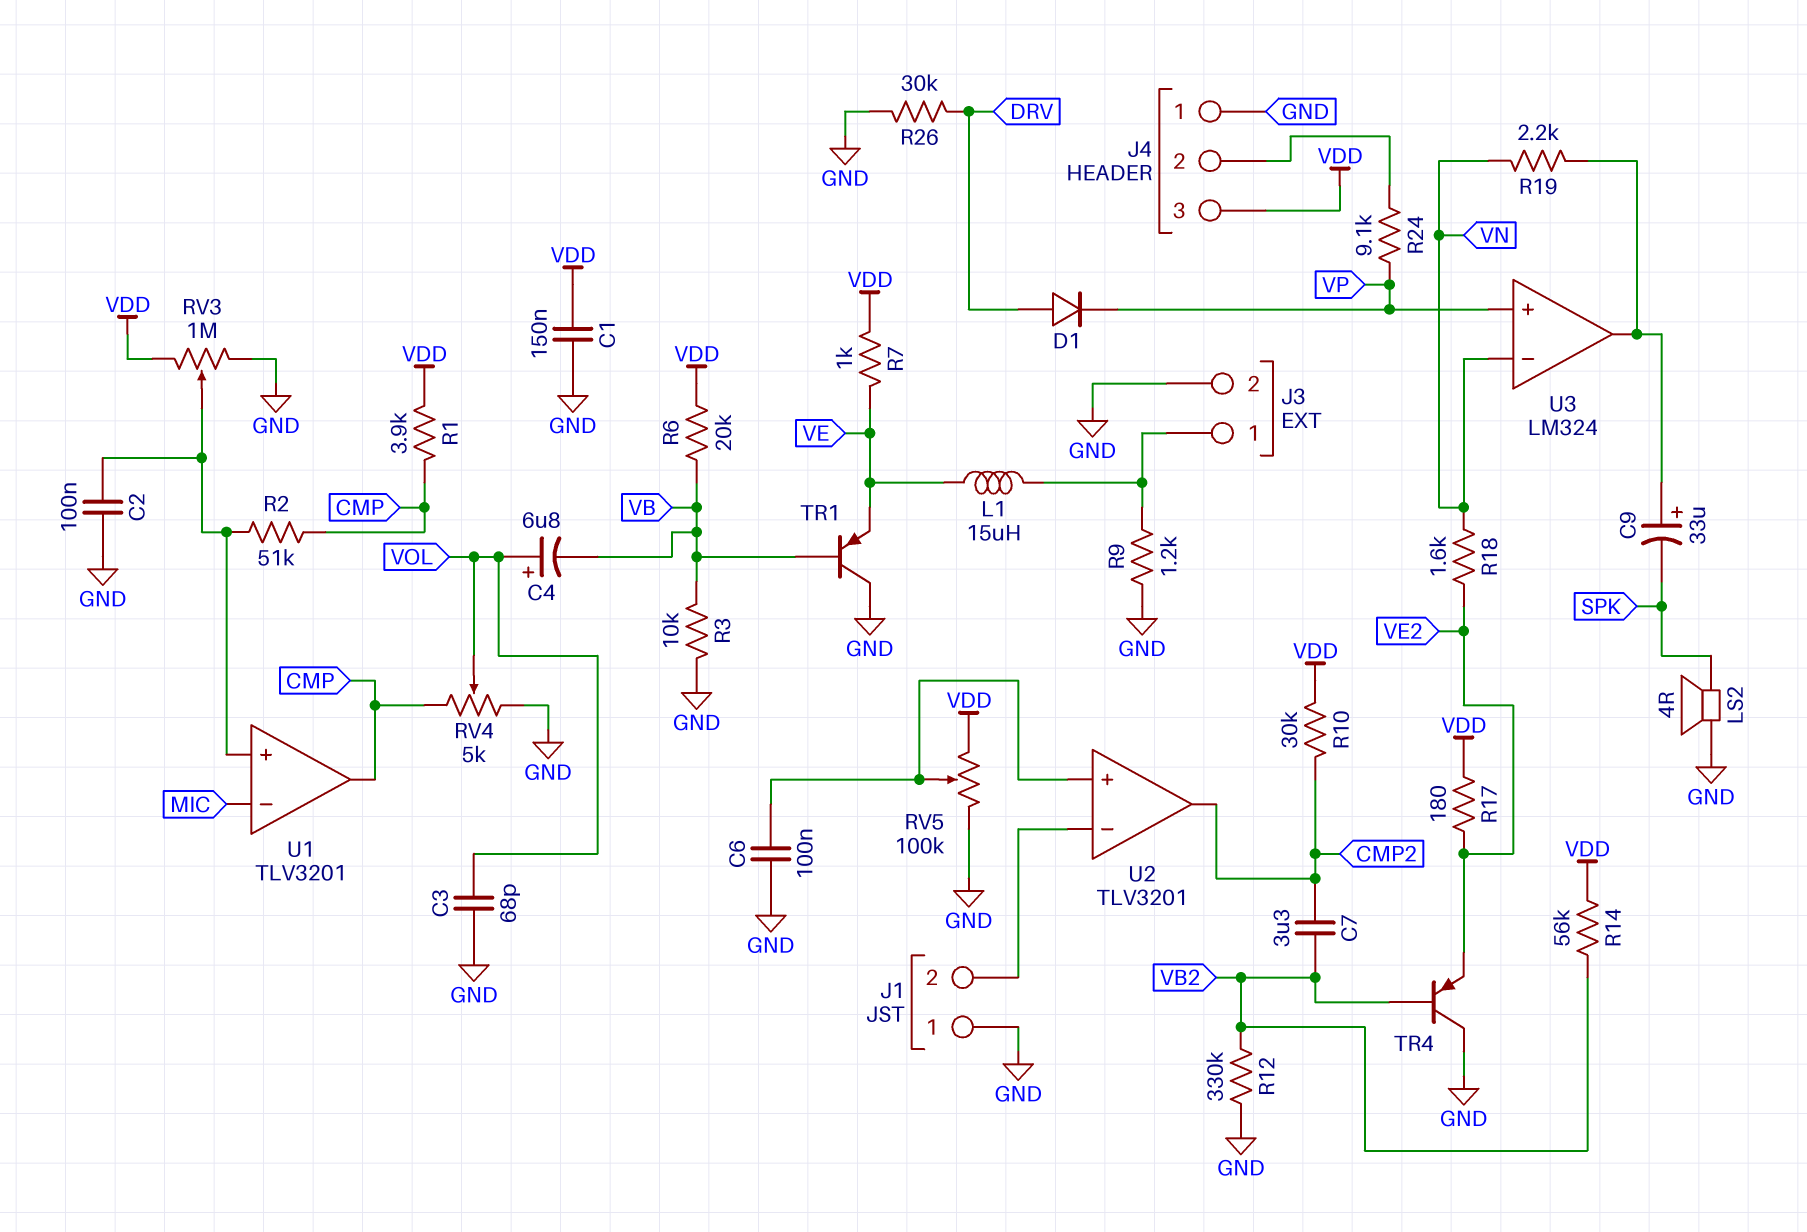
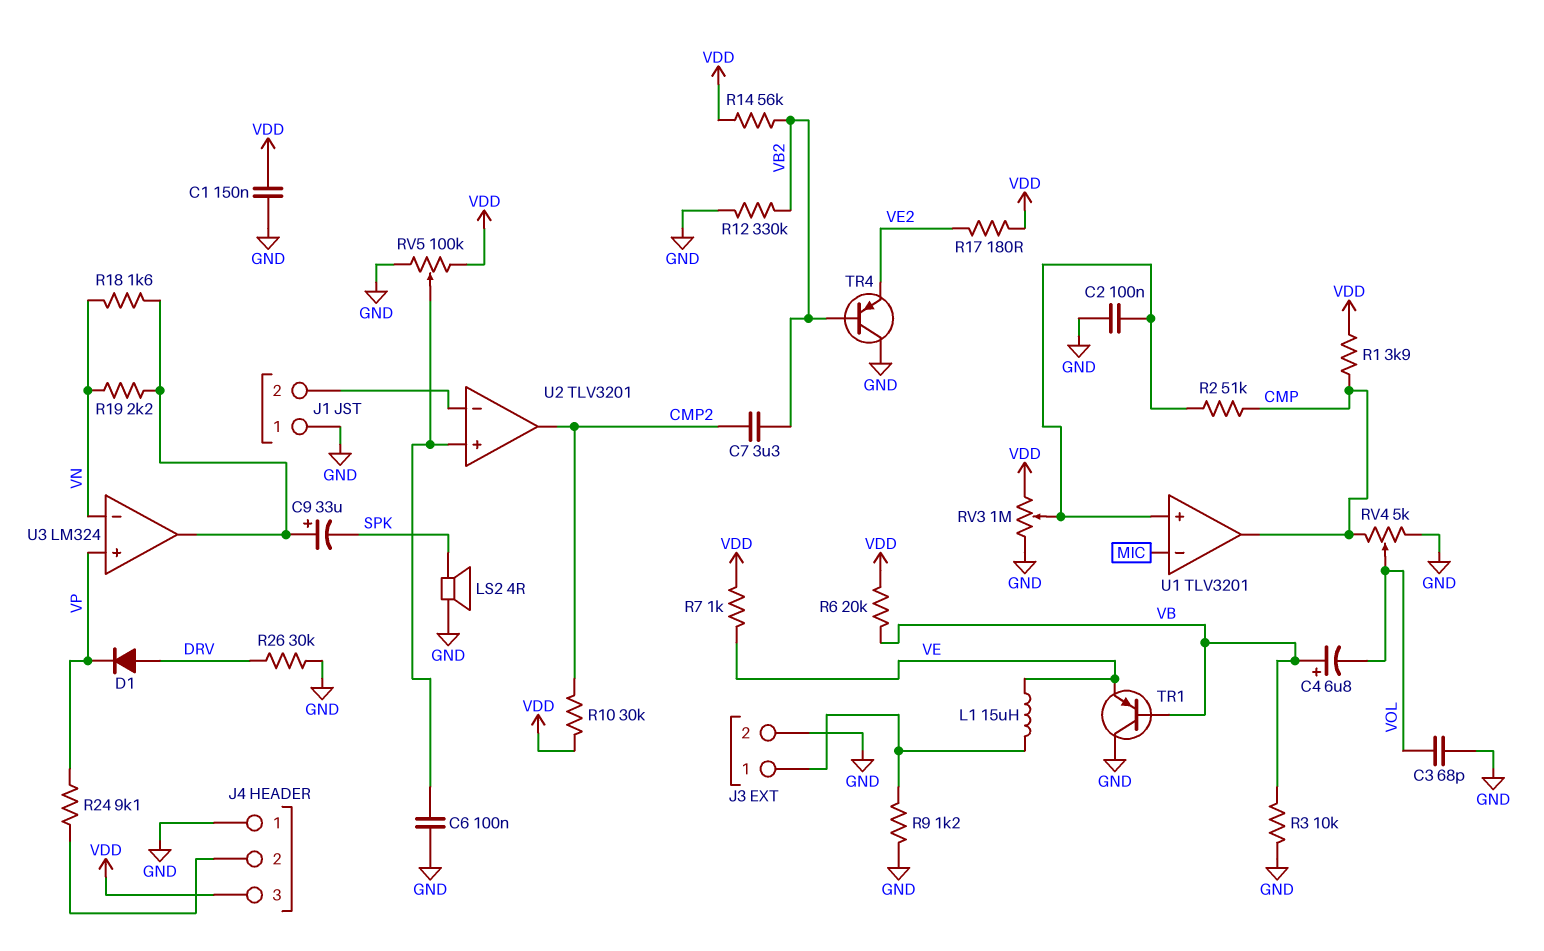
C4: 6.8uF (plus VOL, minus VB) -> 6.8uF (plus VB, minus VOL)
R18: 1.6k (VE2, VN) -> 1.6k (U3/out, VN)

